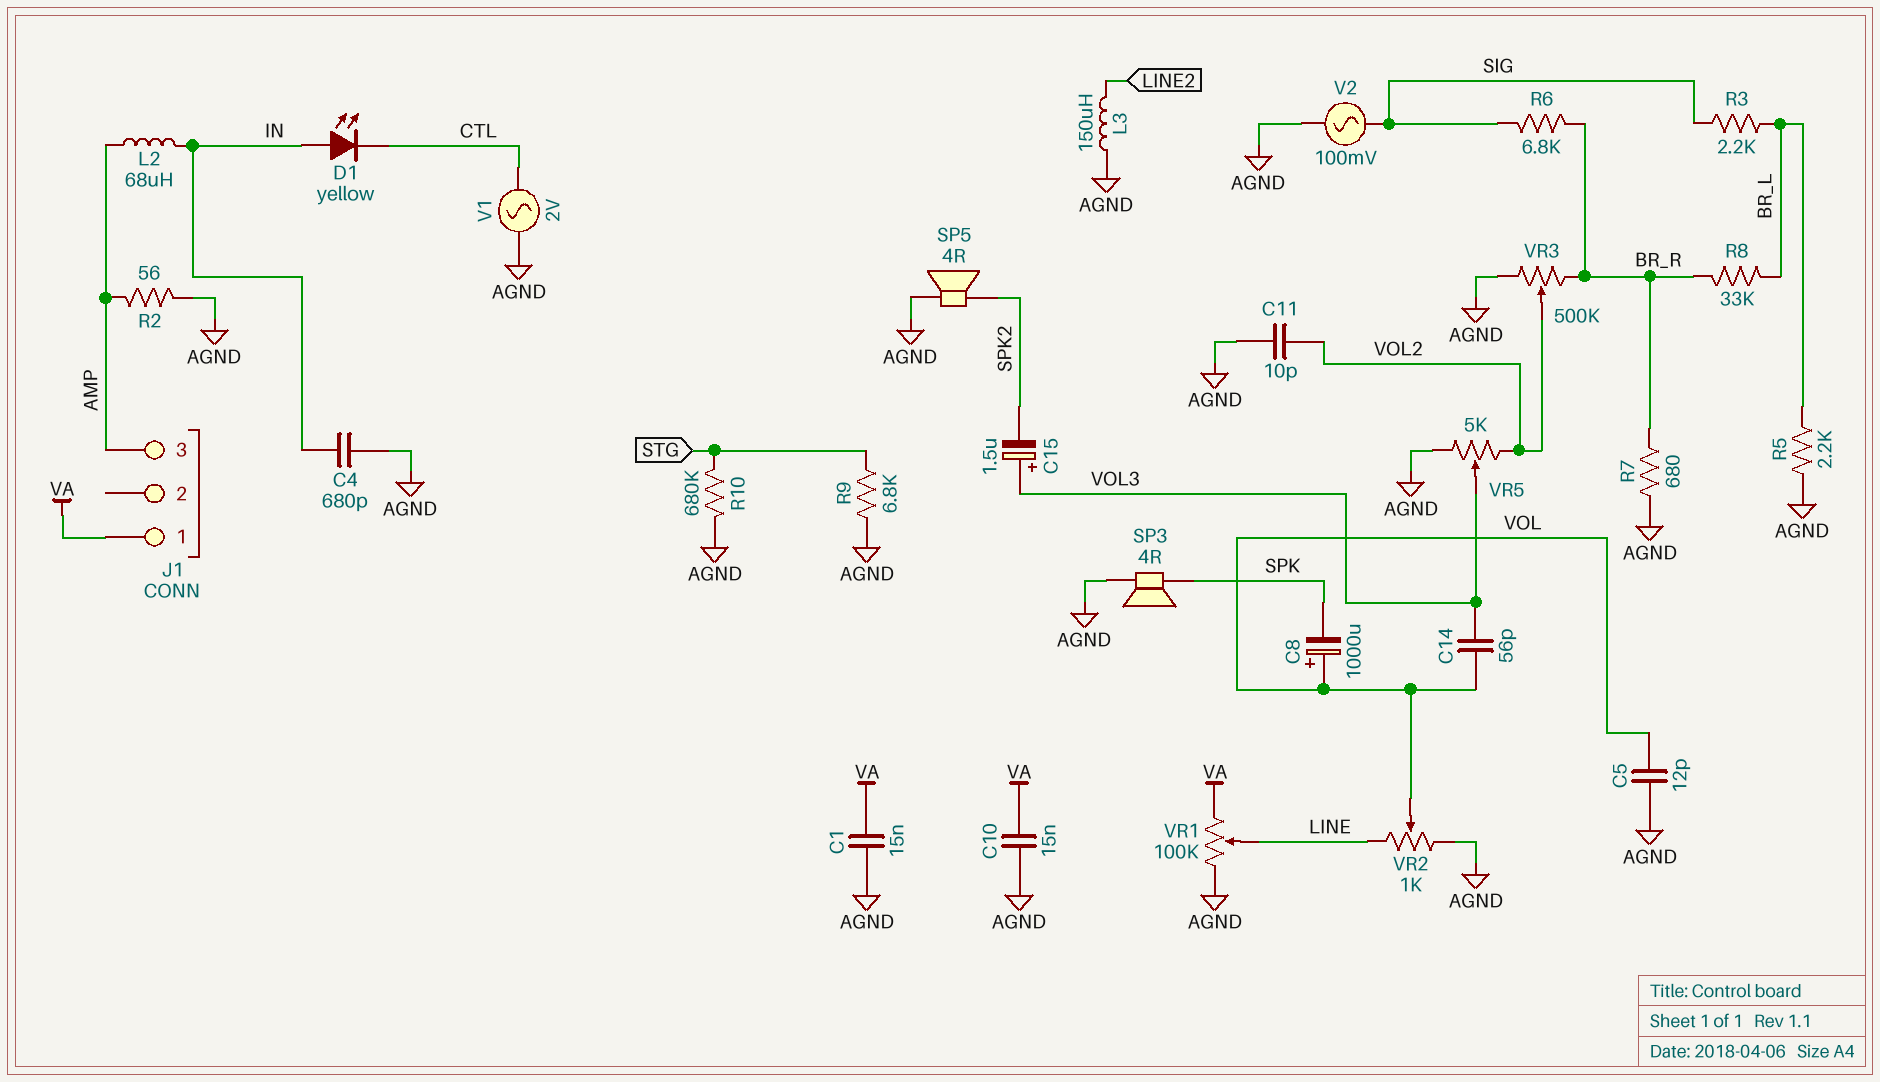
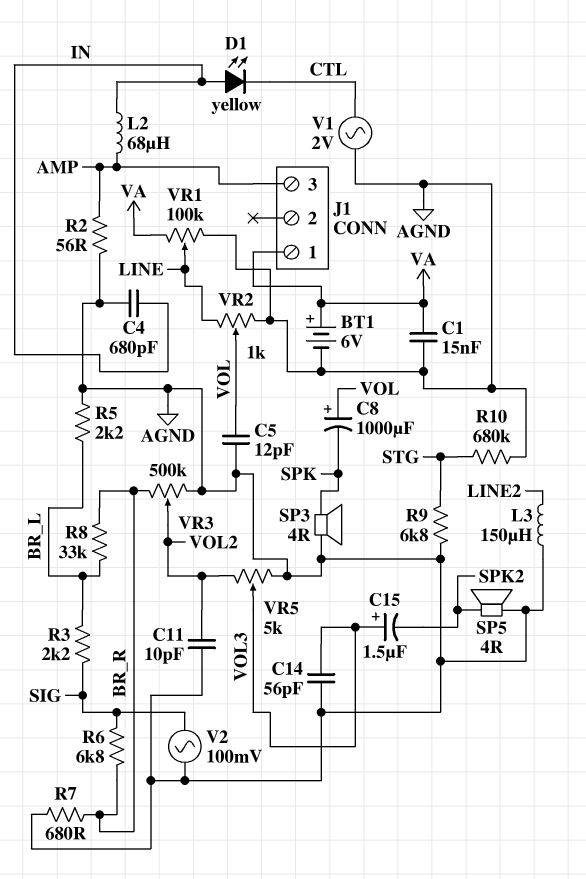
BT1: none -> 6V (plus VA, minus AGND)
C10: 15nF (AGND, VA) -> none
C14: 56pF (VOL, VOL3) -> 56pF (AGND, VOL3)

